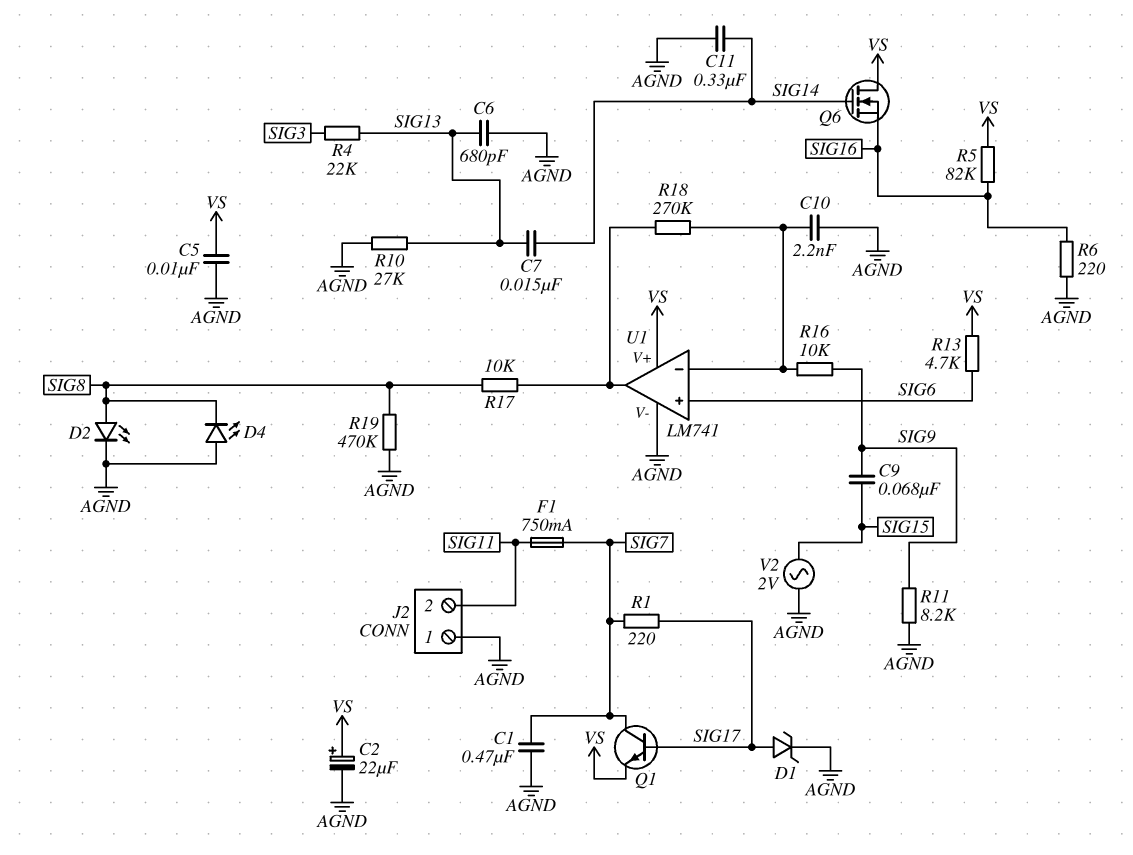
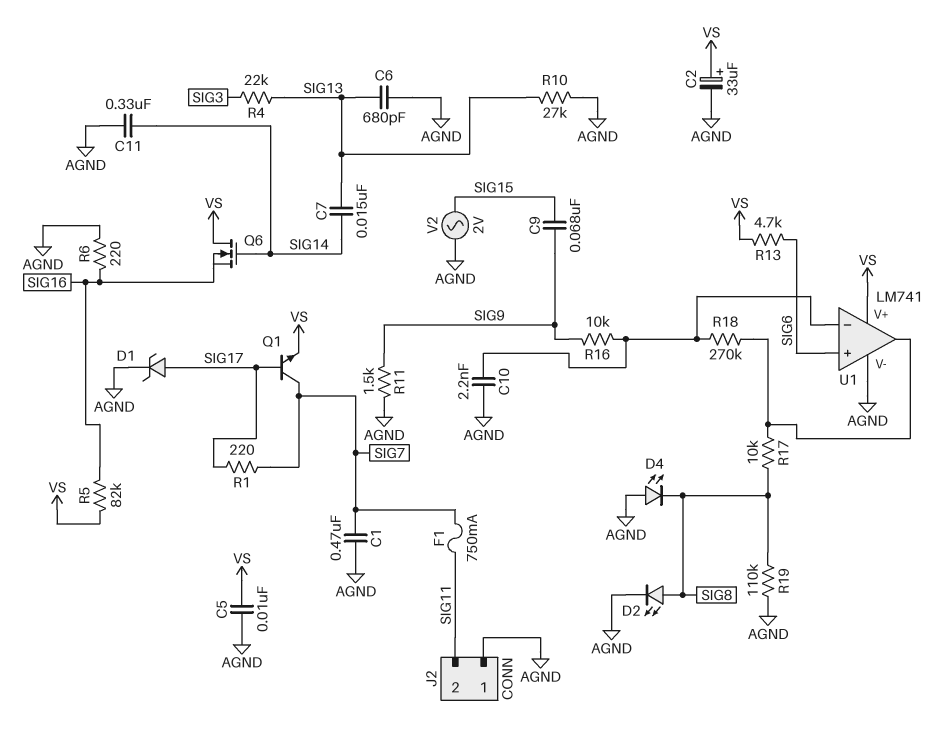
C2: 22uF (plus VS, minus AGND) -> 33uF (plus VS, minus AGND)
R11: 8.2k (AGND, SIG9) -> 1.5k (AGND, SIG9)
R19: 470k (AGND, SIG8) -> 110k (AGND, SIG8)

